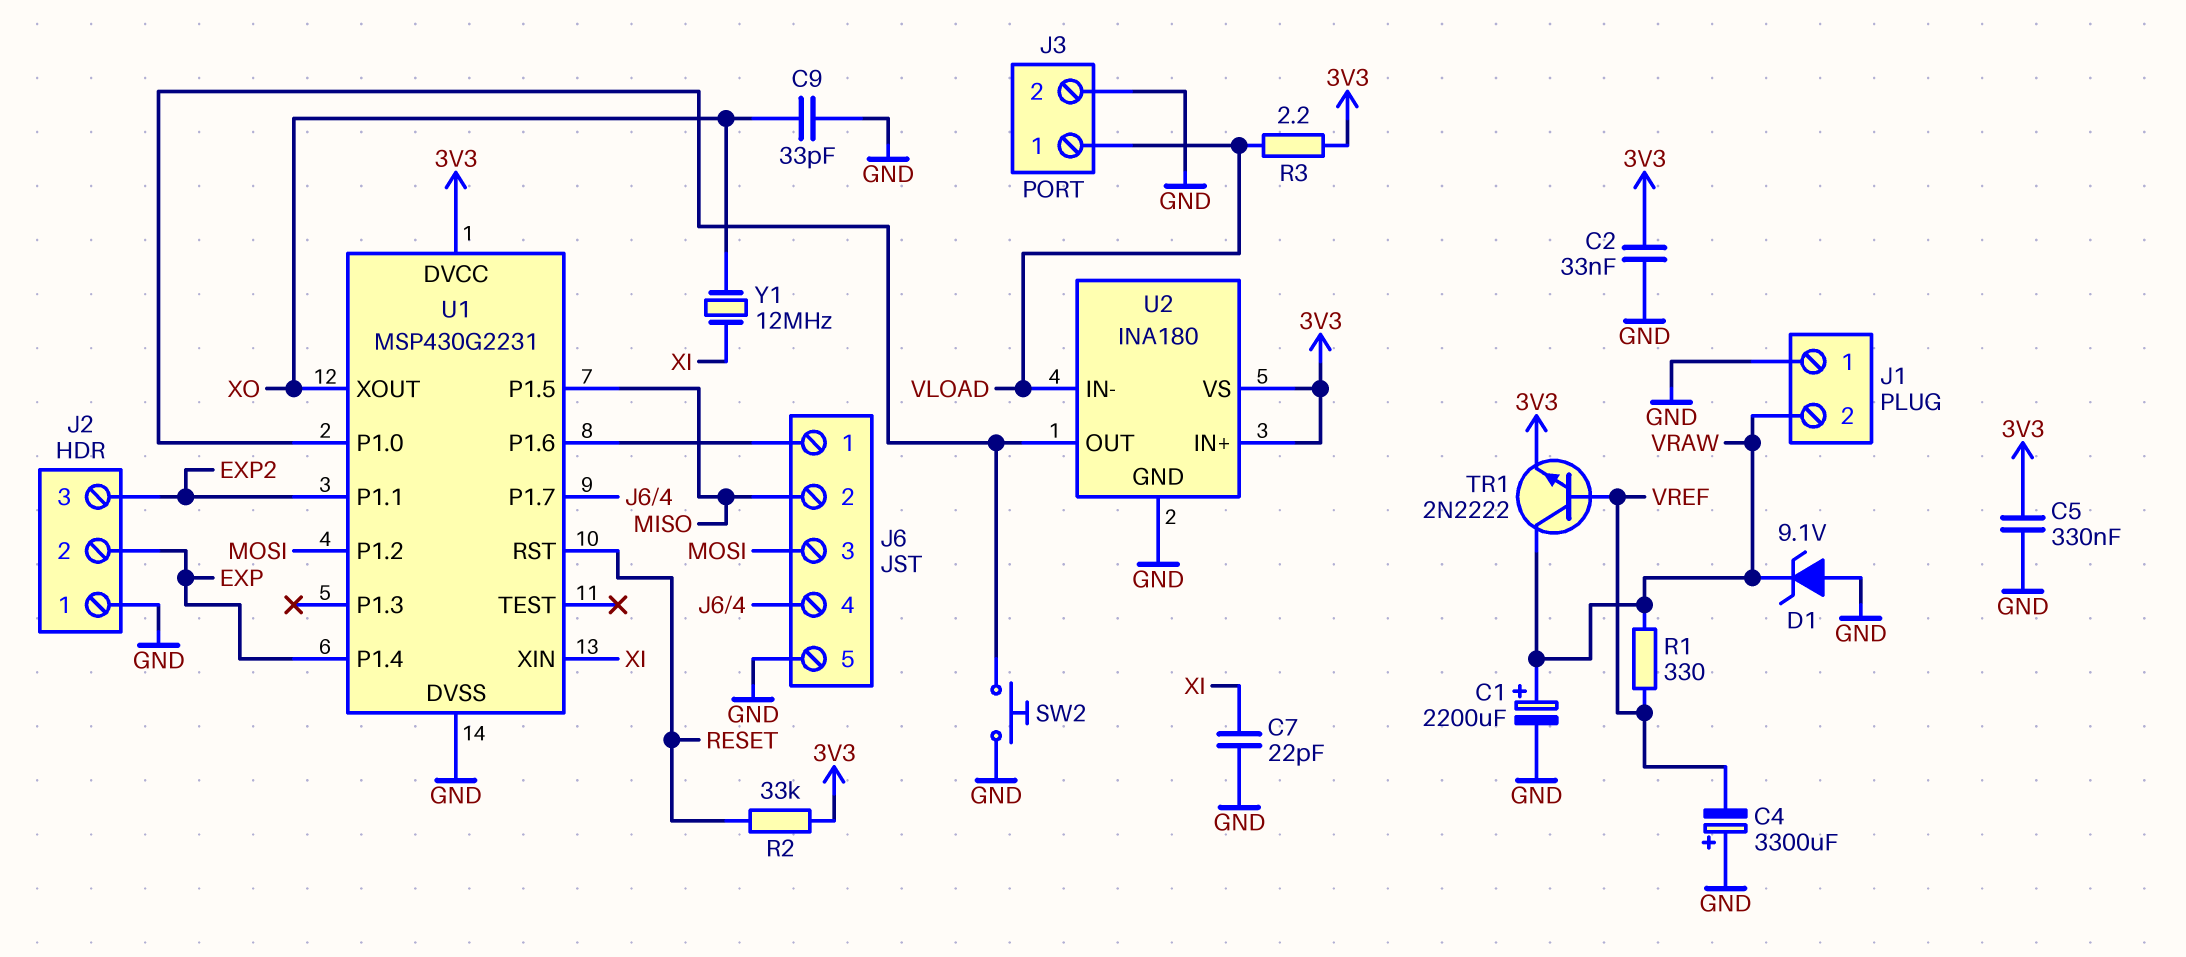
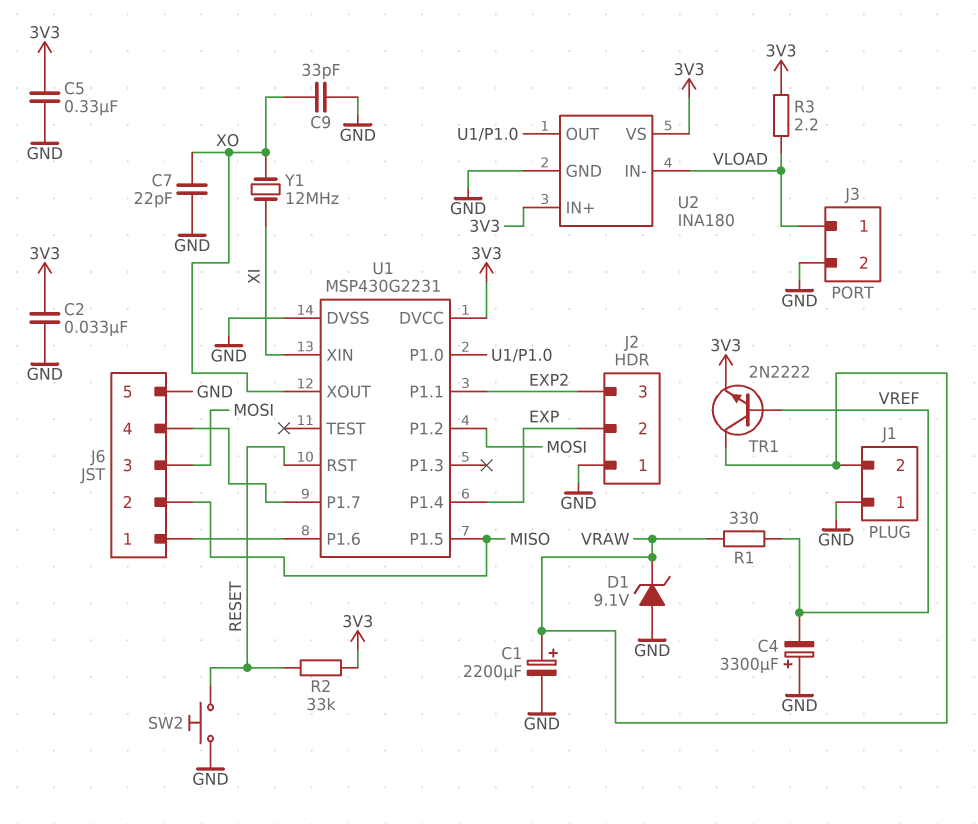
C7: 22pF (GND, XI) -> 22pF (GND, XO)
SW2: button (GND, U1/P1.0) -> button (GND, RESET)

